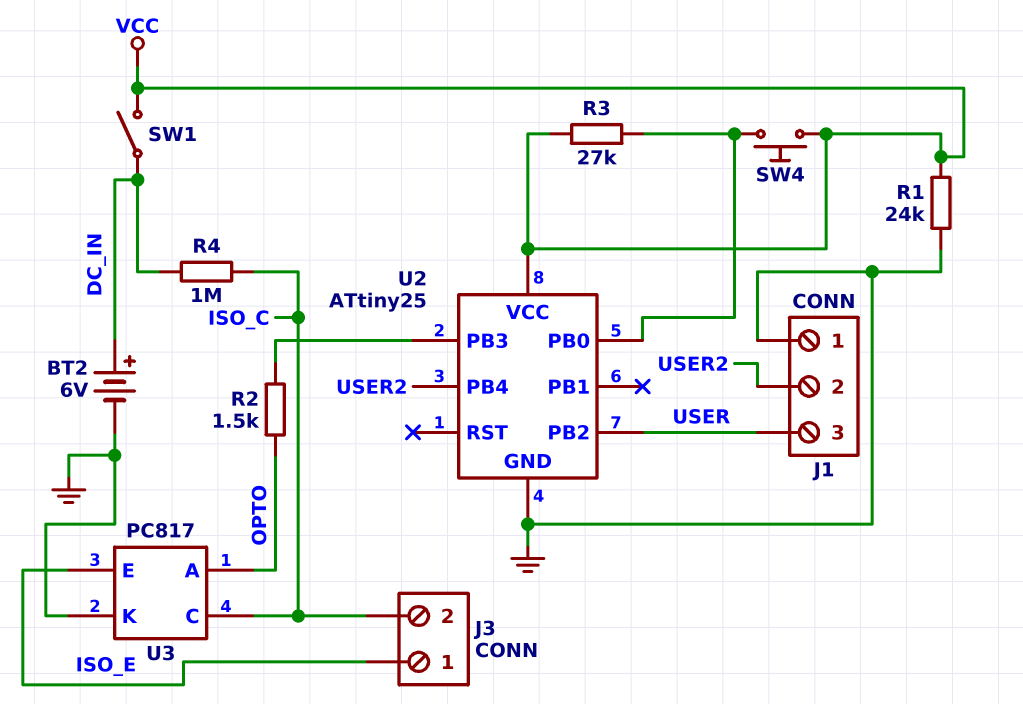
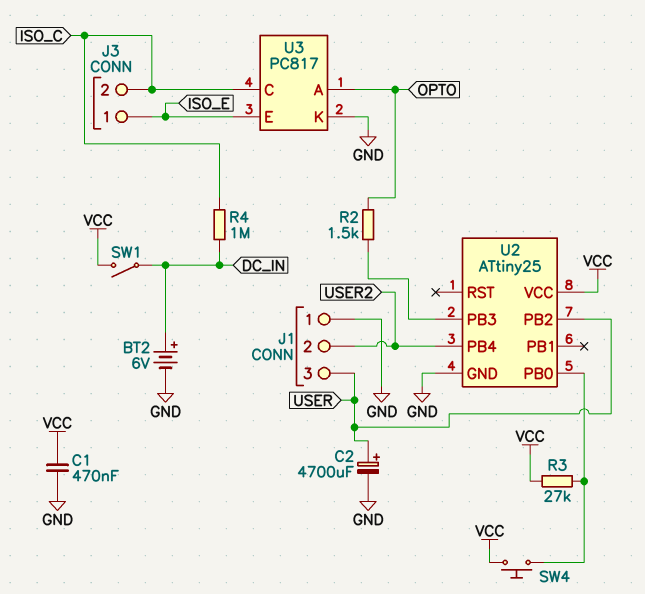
C1: none -> 470nF (GND, VCC)
C2: none -> 4700uF (plus USER, minus GND)
R1: 24k (GND, VCC) -> none

